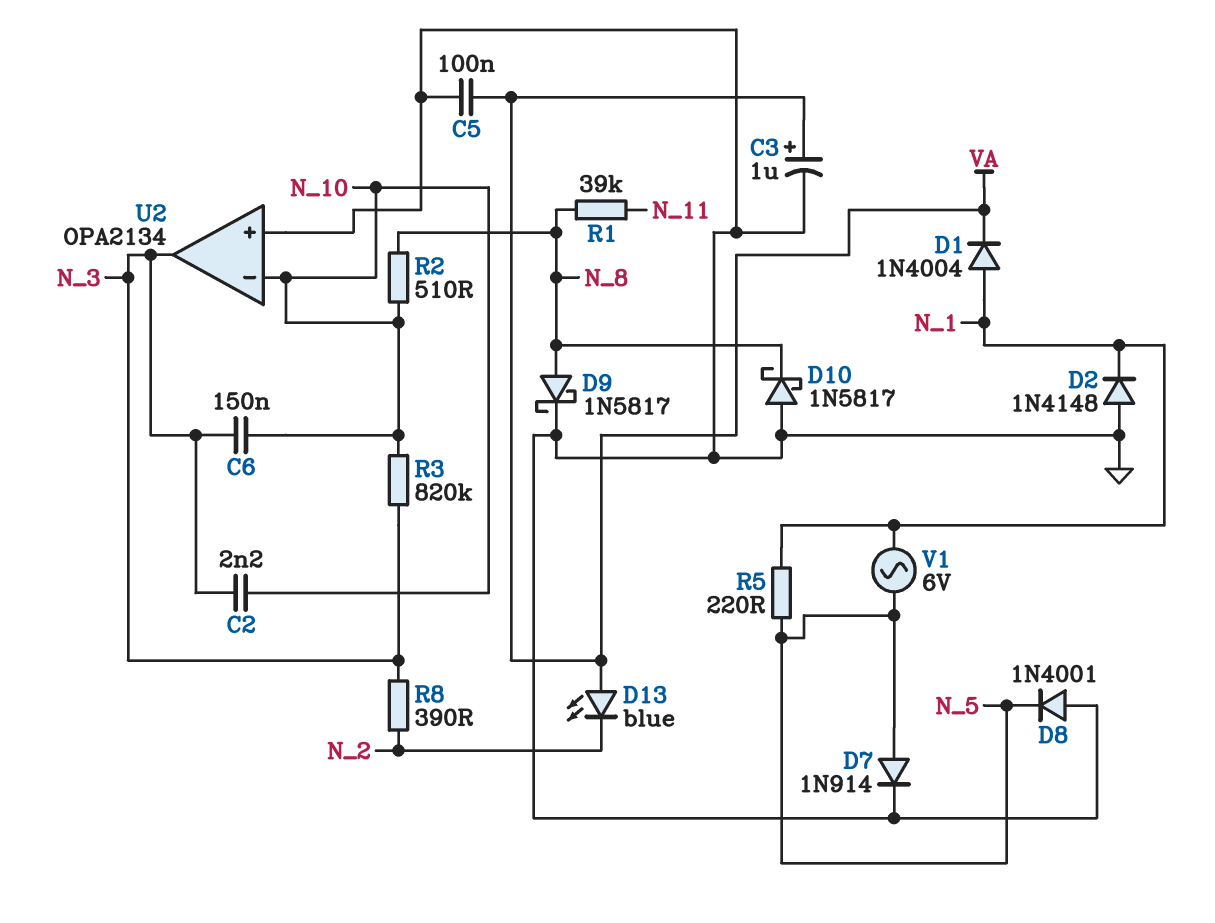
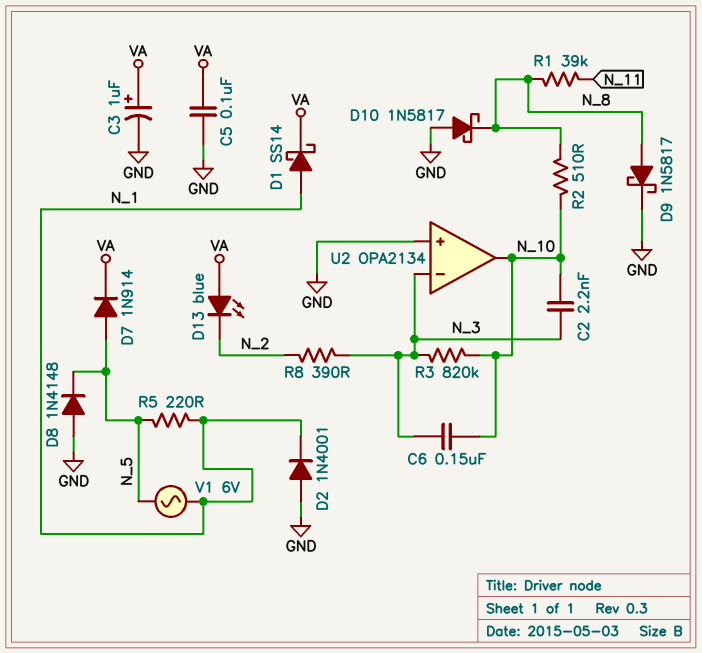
D1: diode 1N4004 (A N_1, K VA) -> schottky SS14 (A N_1, K VA)
D2: diode 1N4148 (A GND, K N_1) -> diode 1N4001 (A GND, K N_1)
D7: diode 1N914 (A N_5, K GND) -> diode 1N914 (A N_5, K VA)
D8: diode 1N4001 (A GND, K N_5) -> diode 1N4148 (A GND, K N_5)
U2 pin in-: N_10 -> N_3
U2 pin out: N_3 -> N_10

